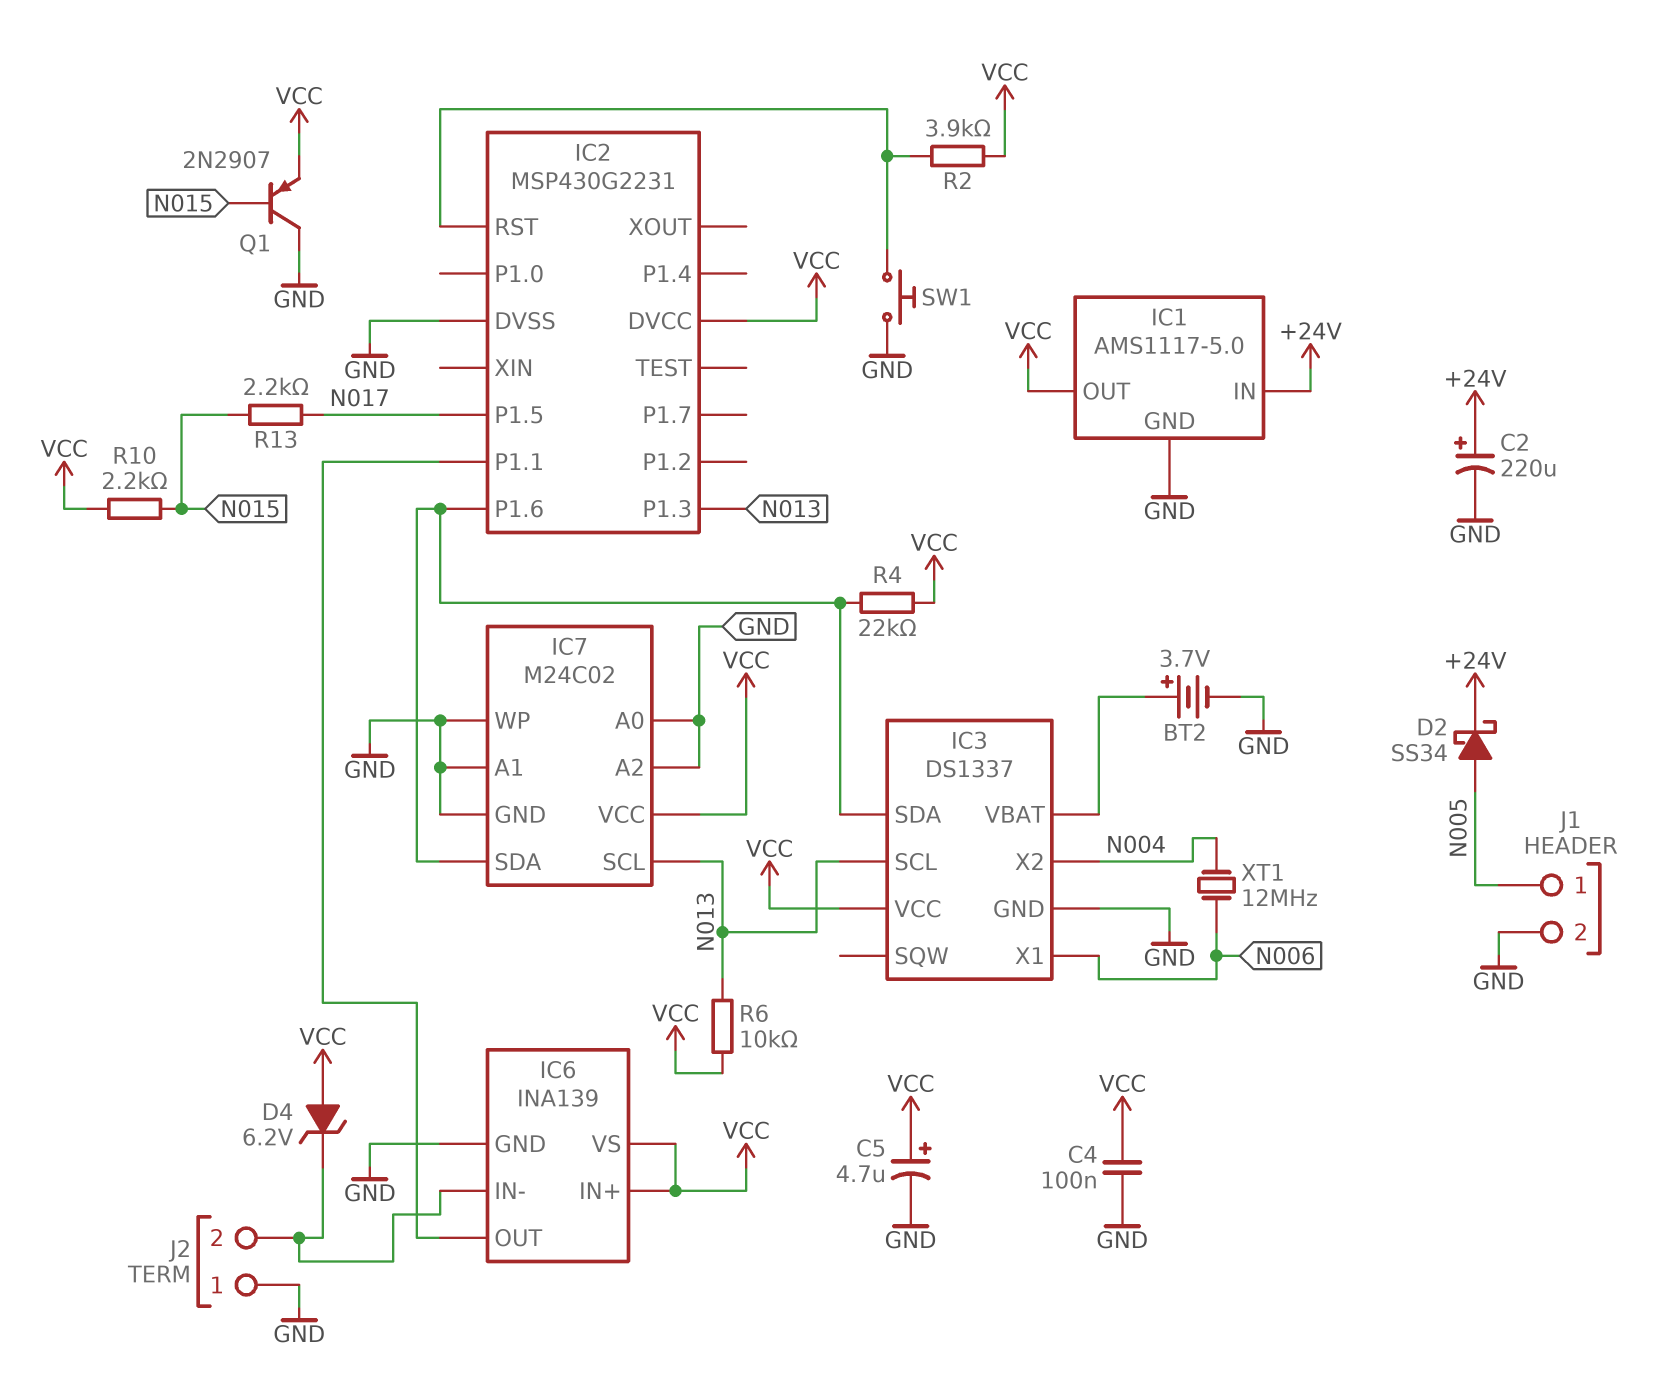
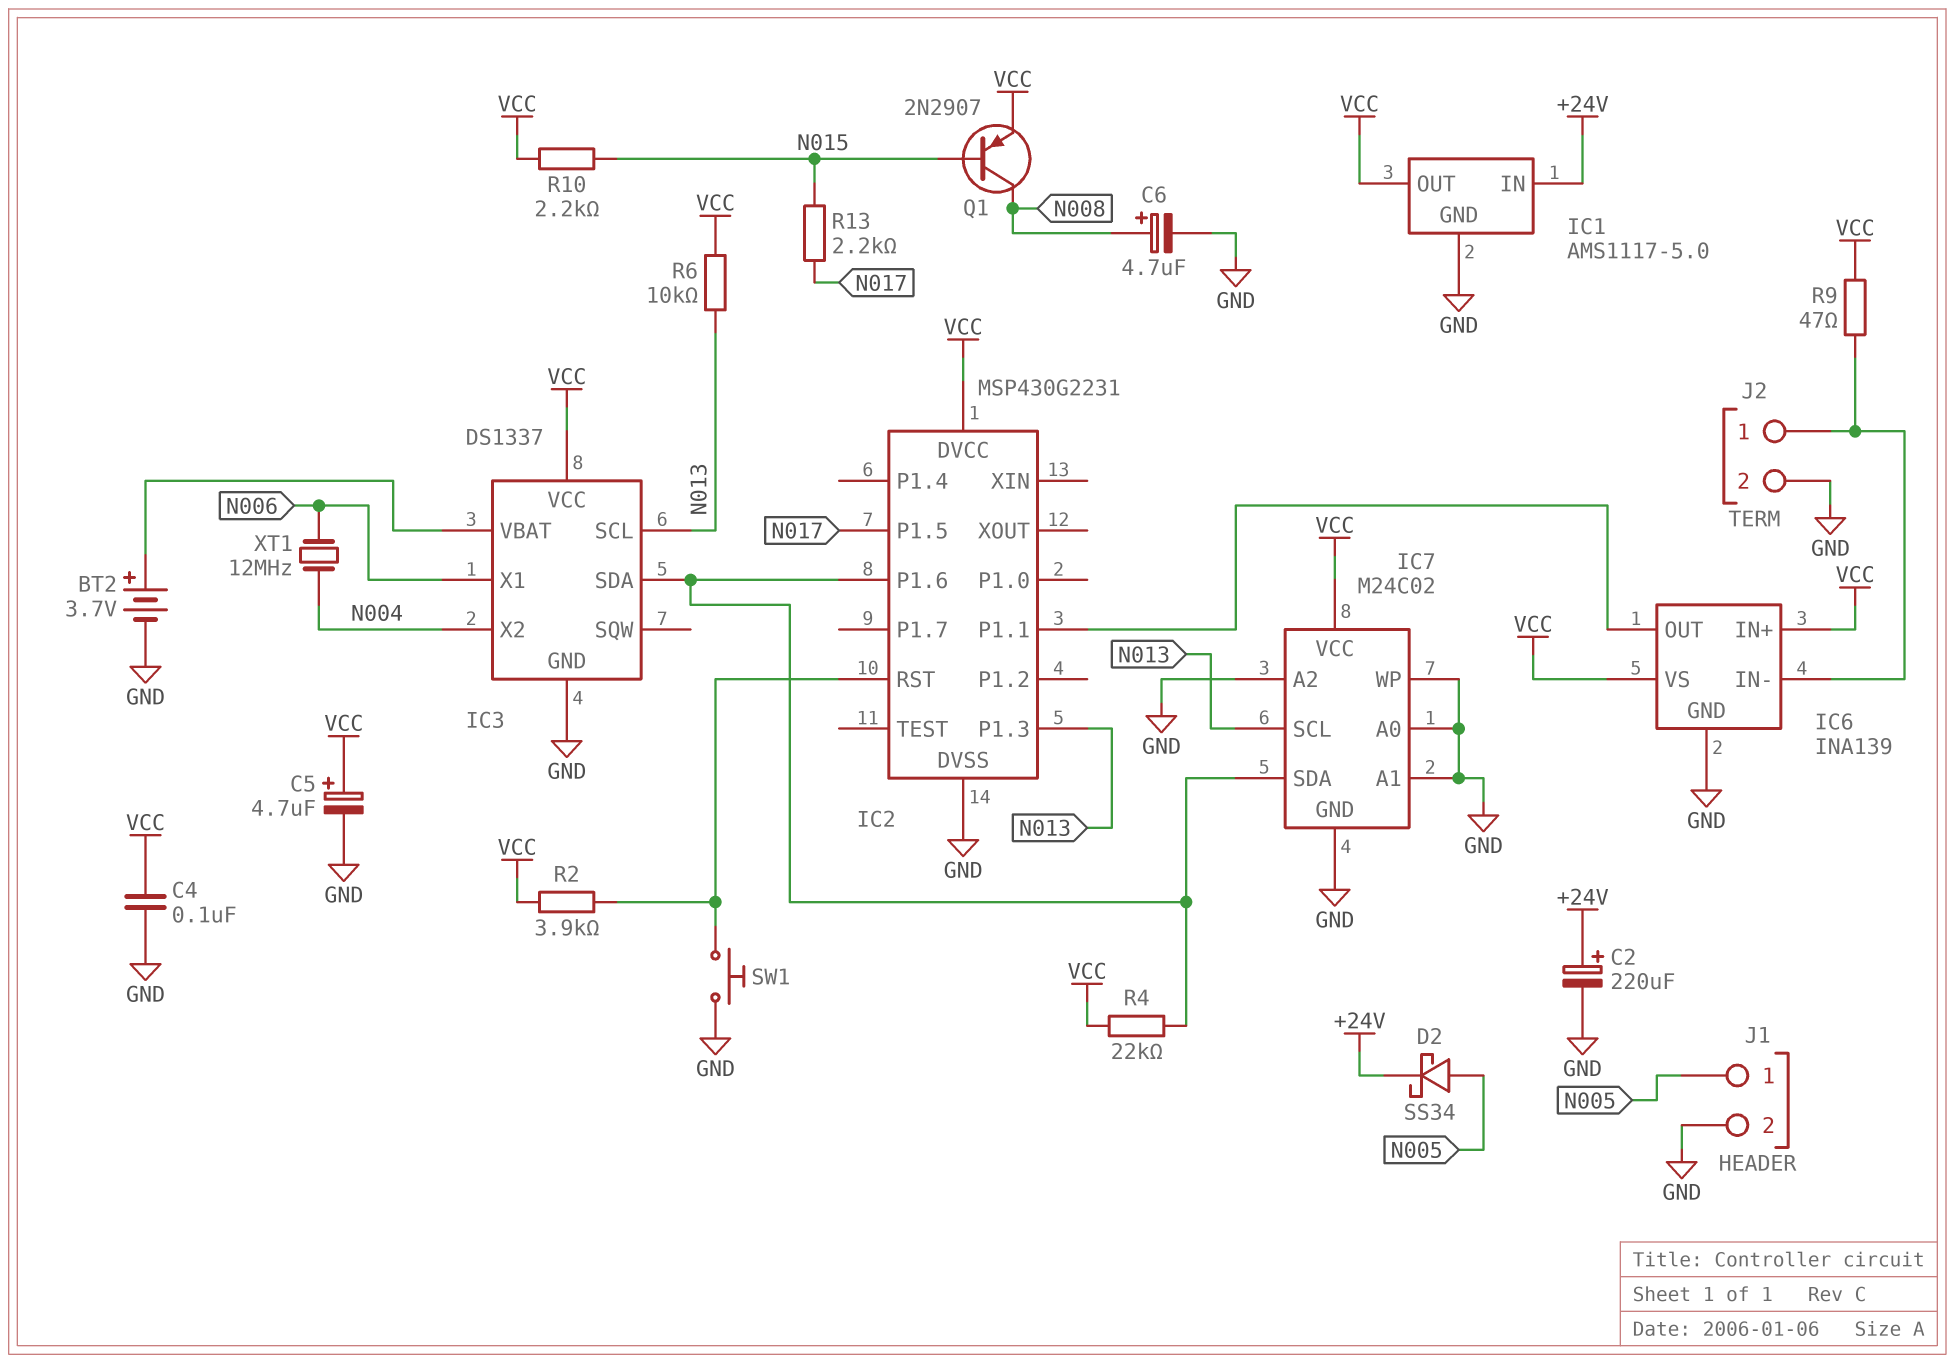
C6: none -> 4.7uF (plus N008, minus GND)
D4: zener 6.2V (A VCC, K IC6/IN-) -> none
J2 pin 1: GND -> IC6/IN-
J2 pin 2: IC6/IN- -> GND
Q1: PNP 2N2907 (B N015, C GND, E VCC) -> PNP 2N2907 (B N015, C N008, E VCC)
R9: none -> 47 (IC6/IN-, VCC)

